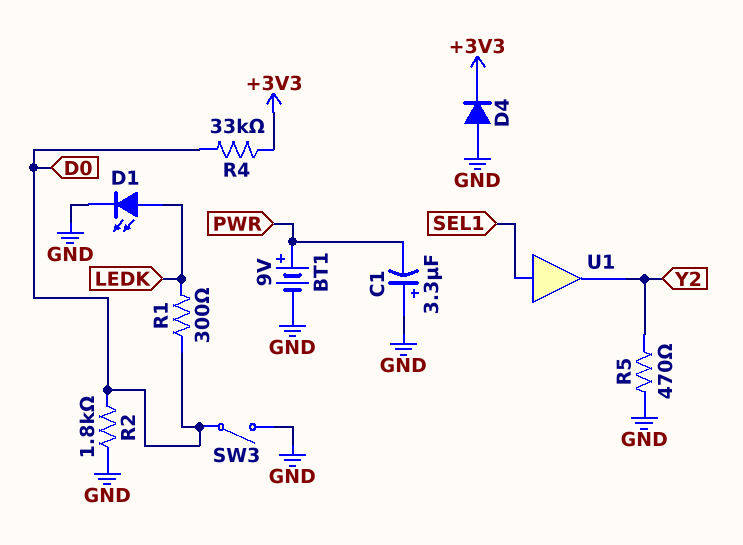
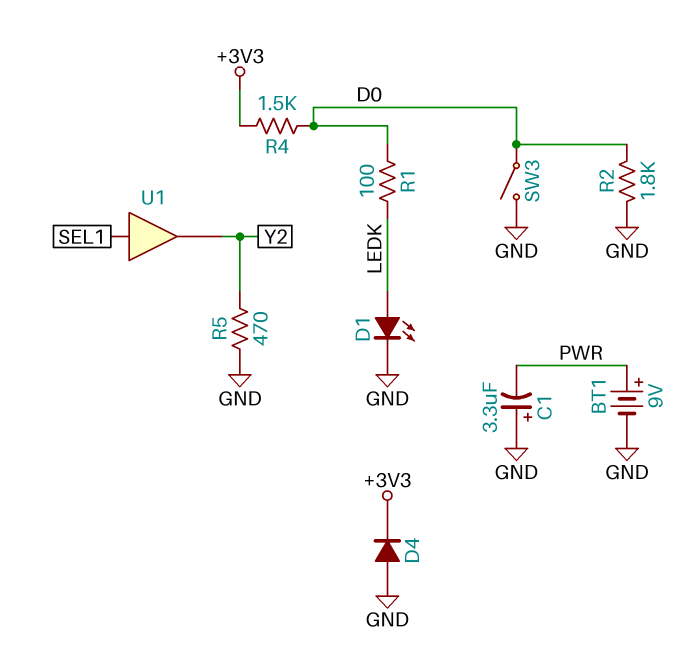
R1: 300 (D0, LEDK) -> 100 (D0, LEDK)
R4: 33k (+3V3, D0) -> 1.5k (+3V3, D0)

